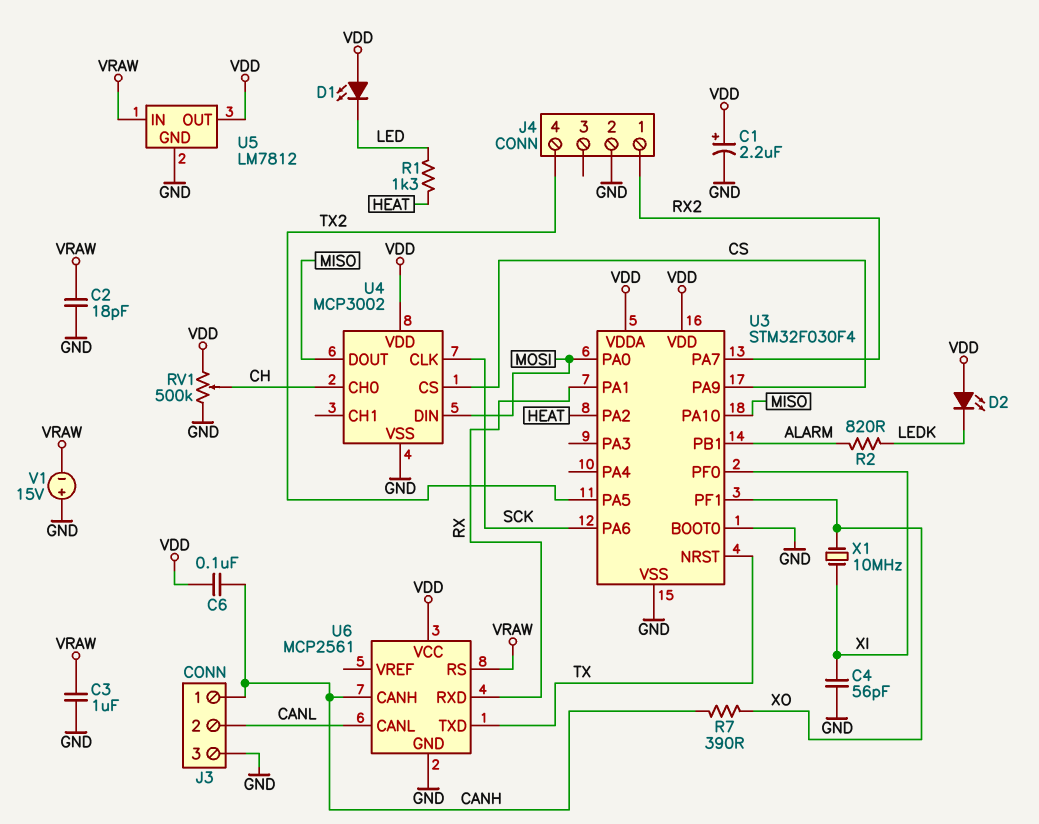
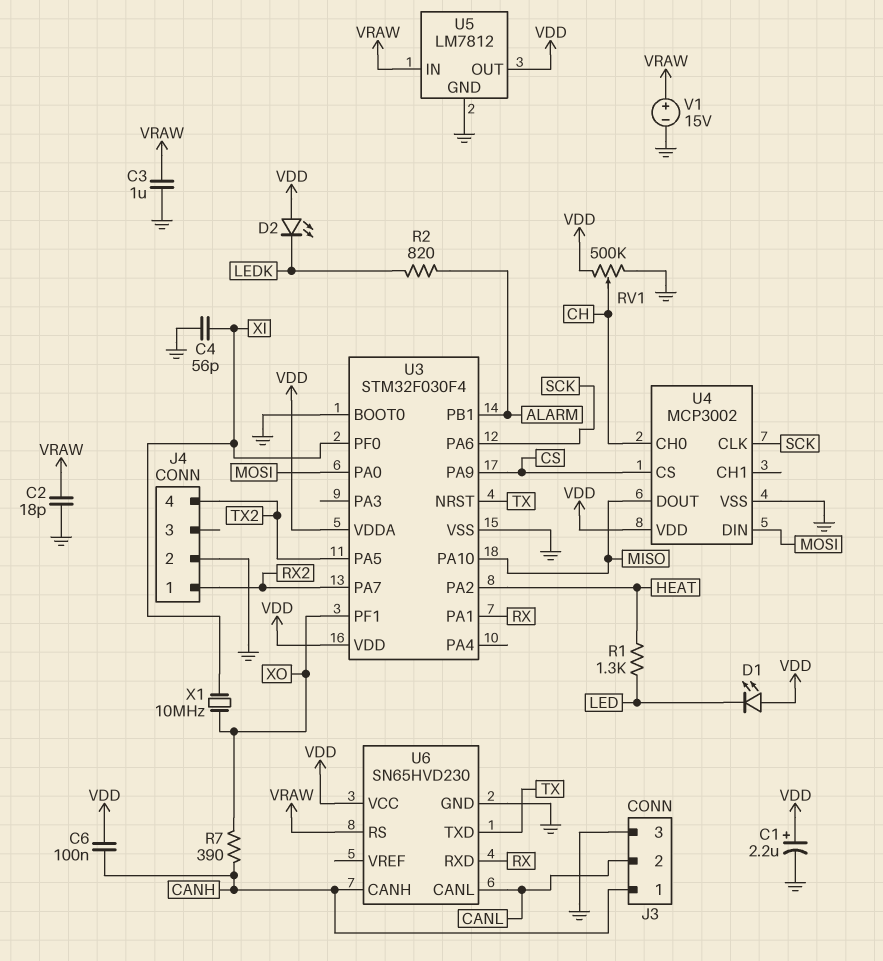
U6: MCP2561 -> SN65HVD230
V1: 15V (plus GND, minus VRAW) -> 15V (plus VRAW, minus GND)

